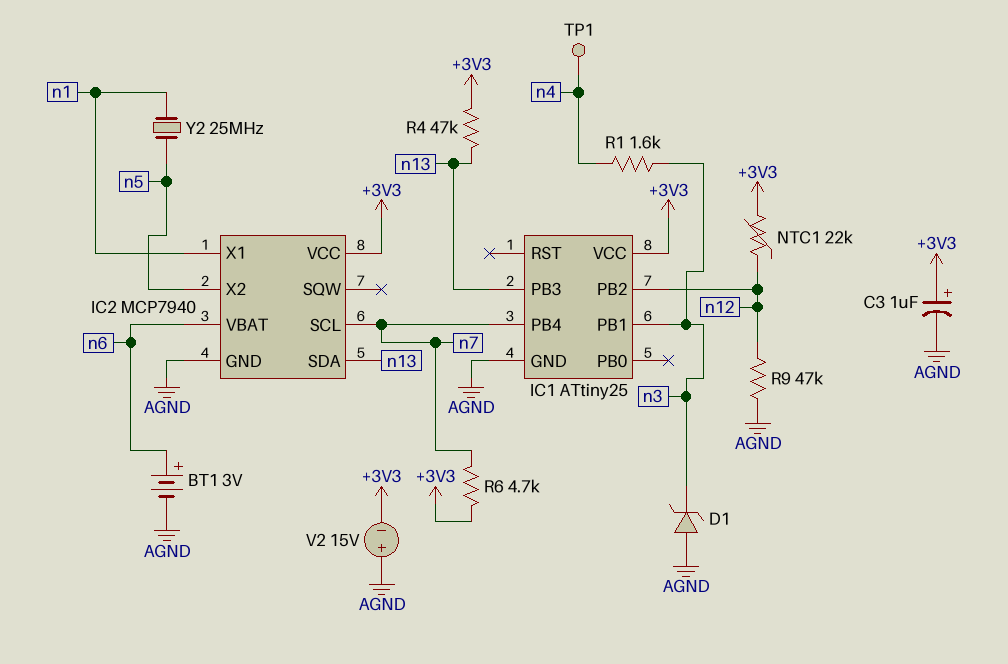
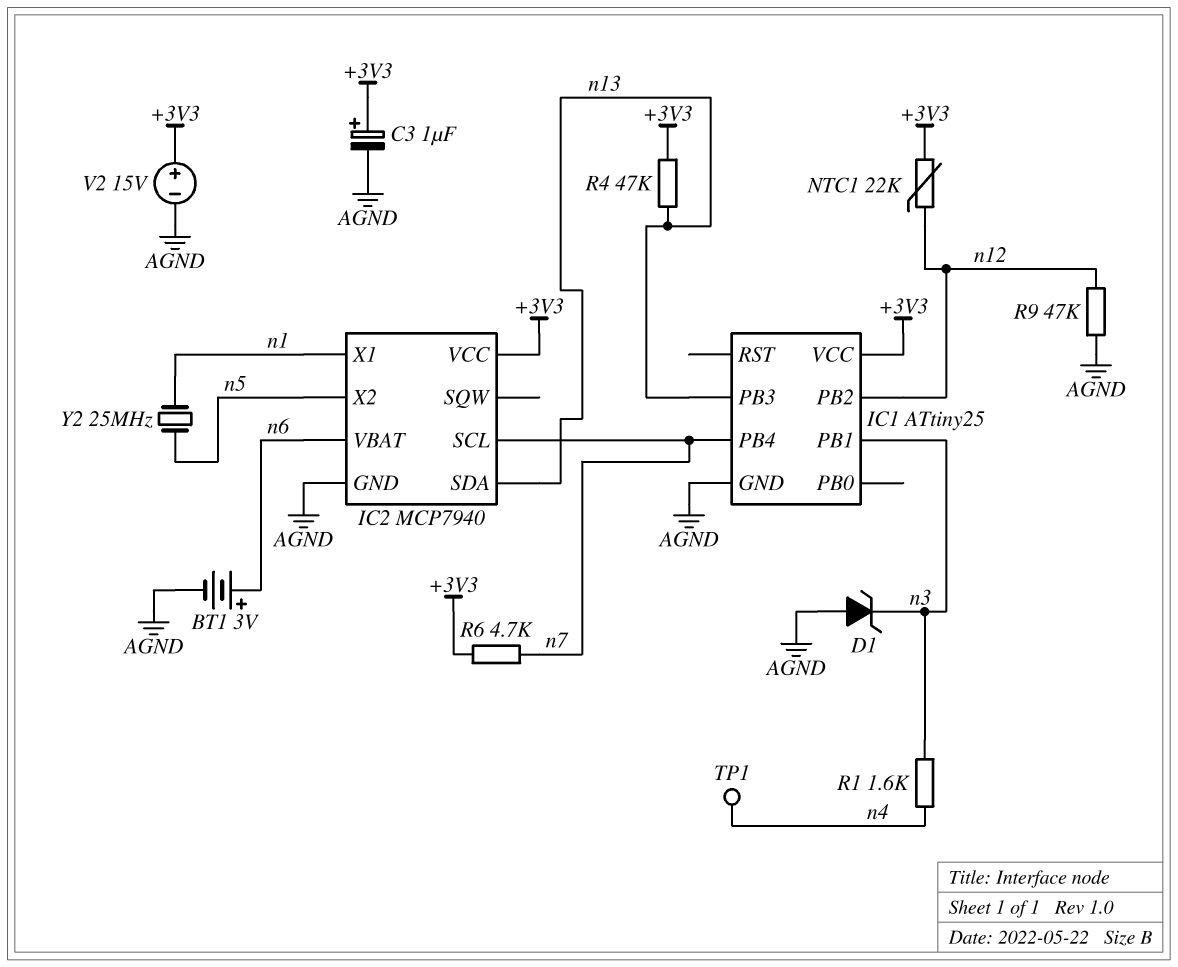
V2: 15V (plus AGND, minus +3V3) -> 15V (plus +3V3, minus AGND)

